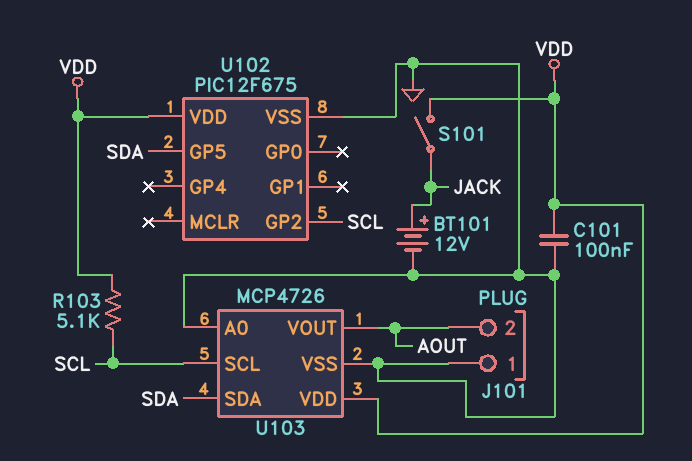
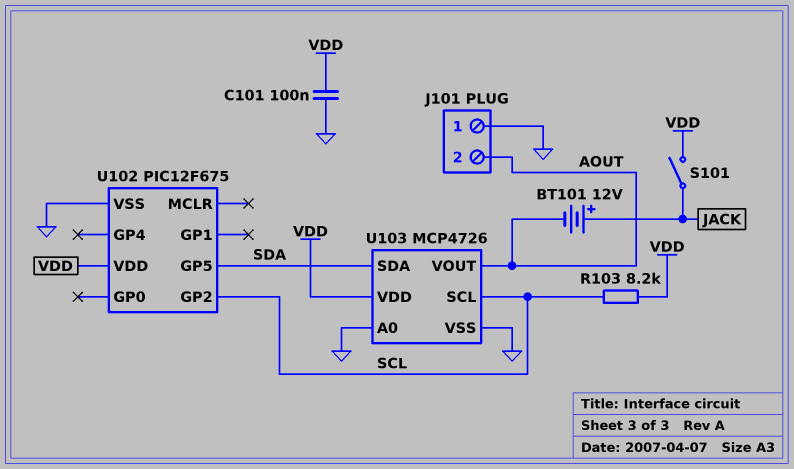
BT101: 12V (plus JACK, minus GND) -> 12V (plus JACK, minus AOUT)
R103: 5.1k (SCL, VDD) -> 8.2k (SCL, VDD)

